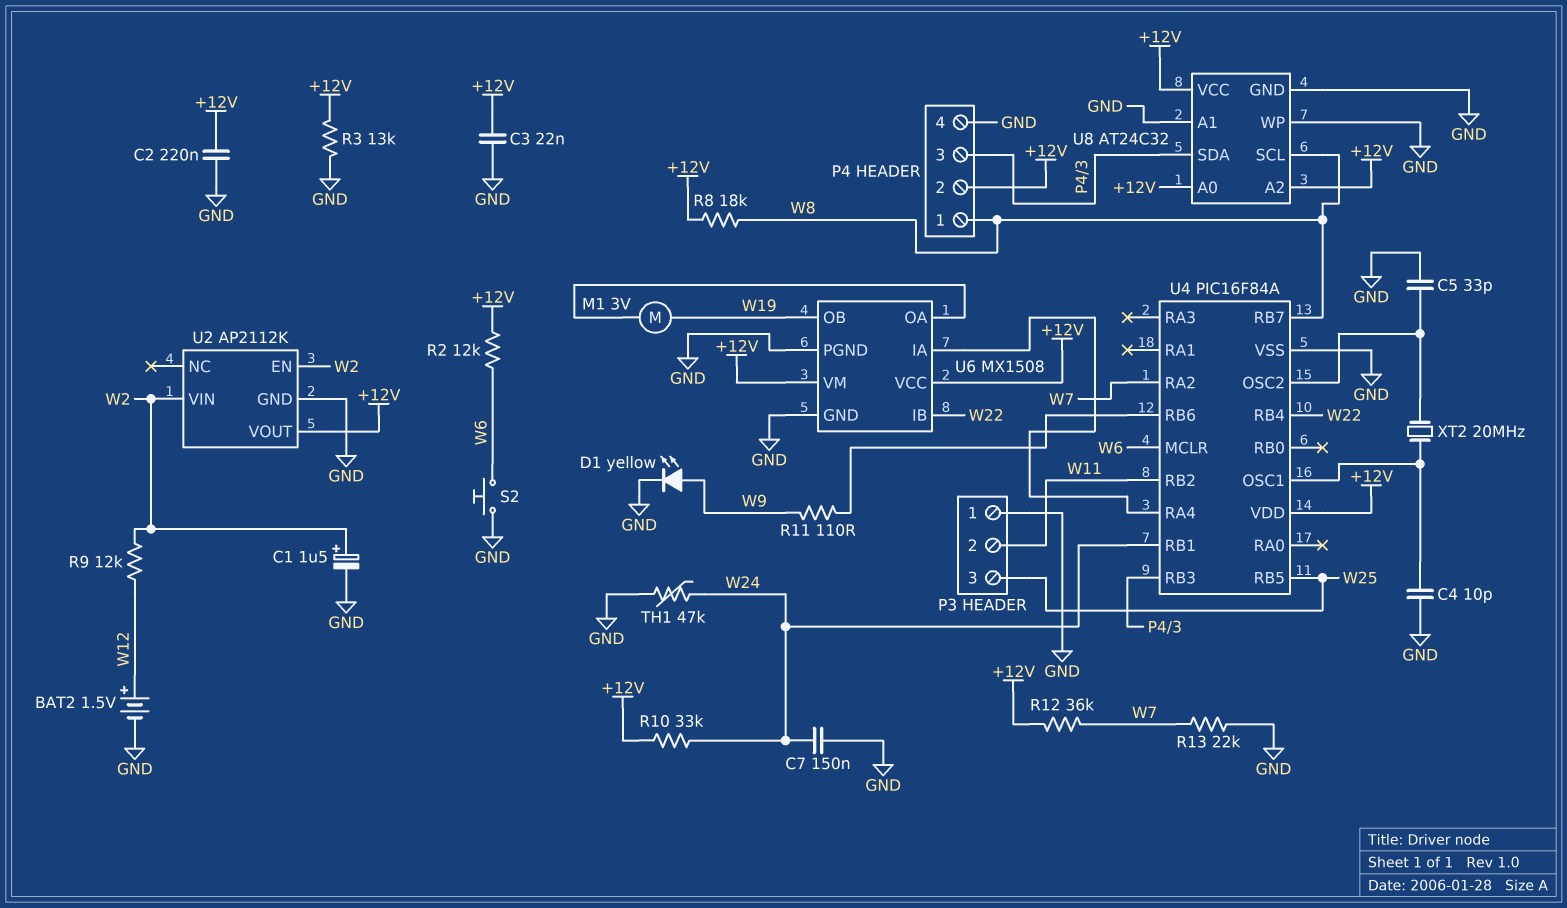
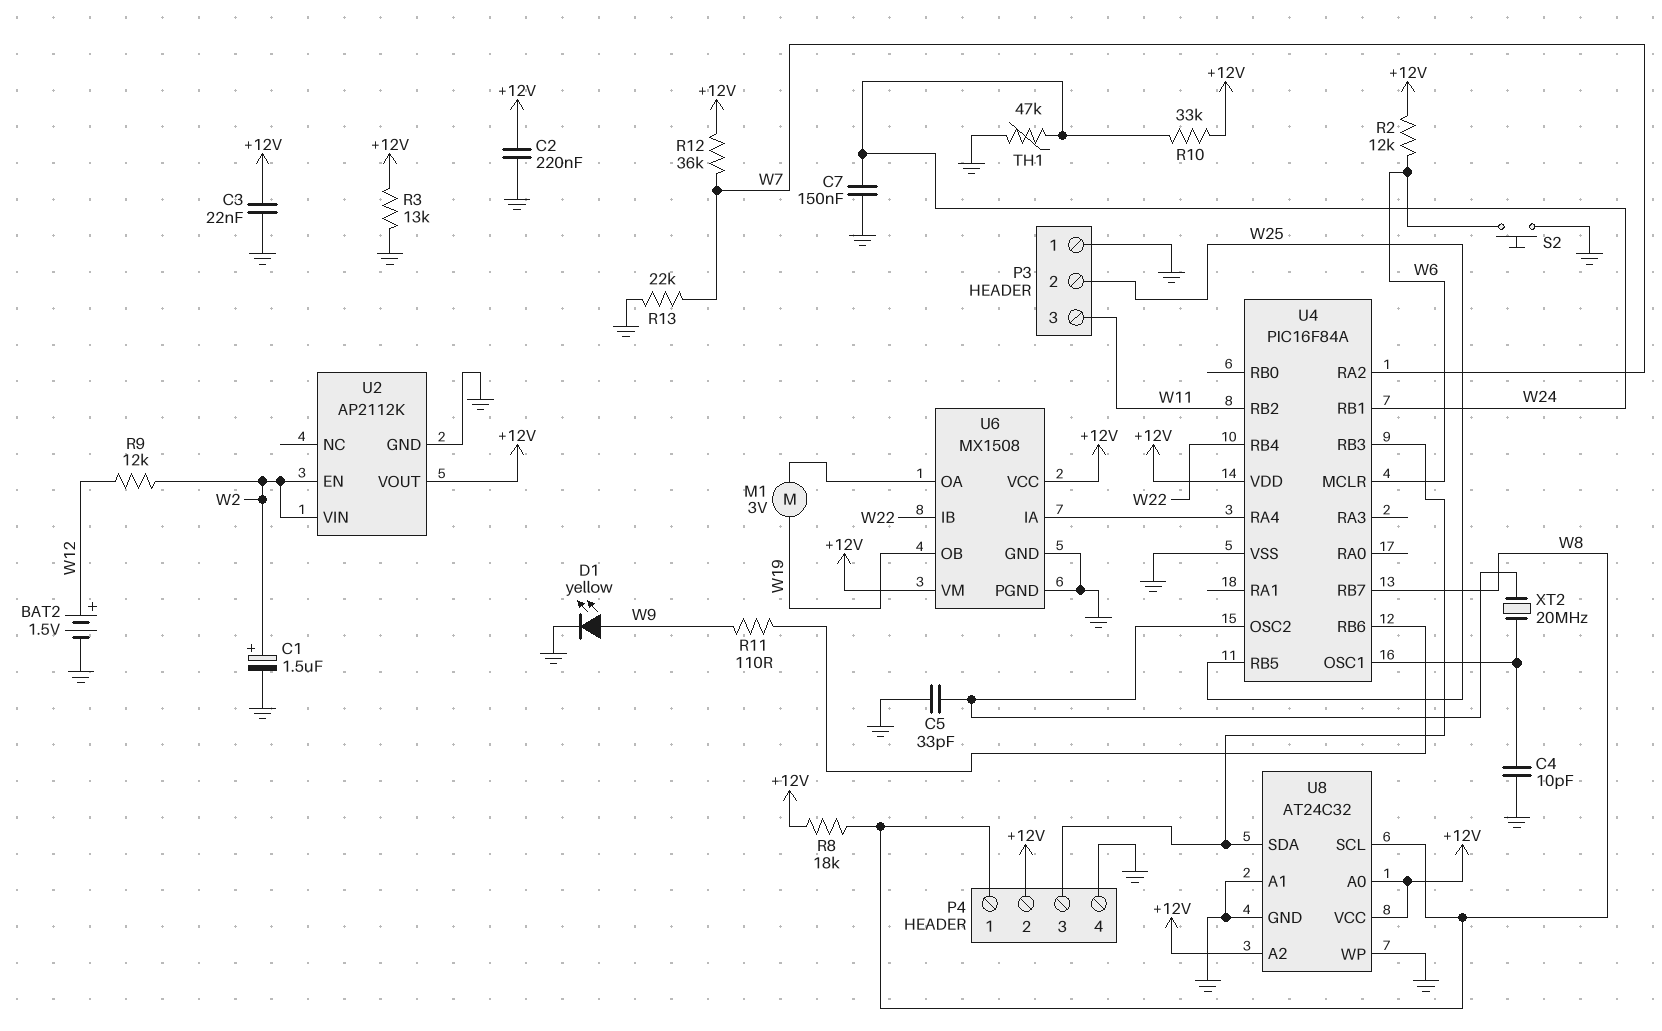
P3 pin 2: W11 -> W25
P3 pin 3: W25 -> W11

